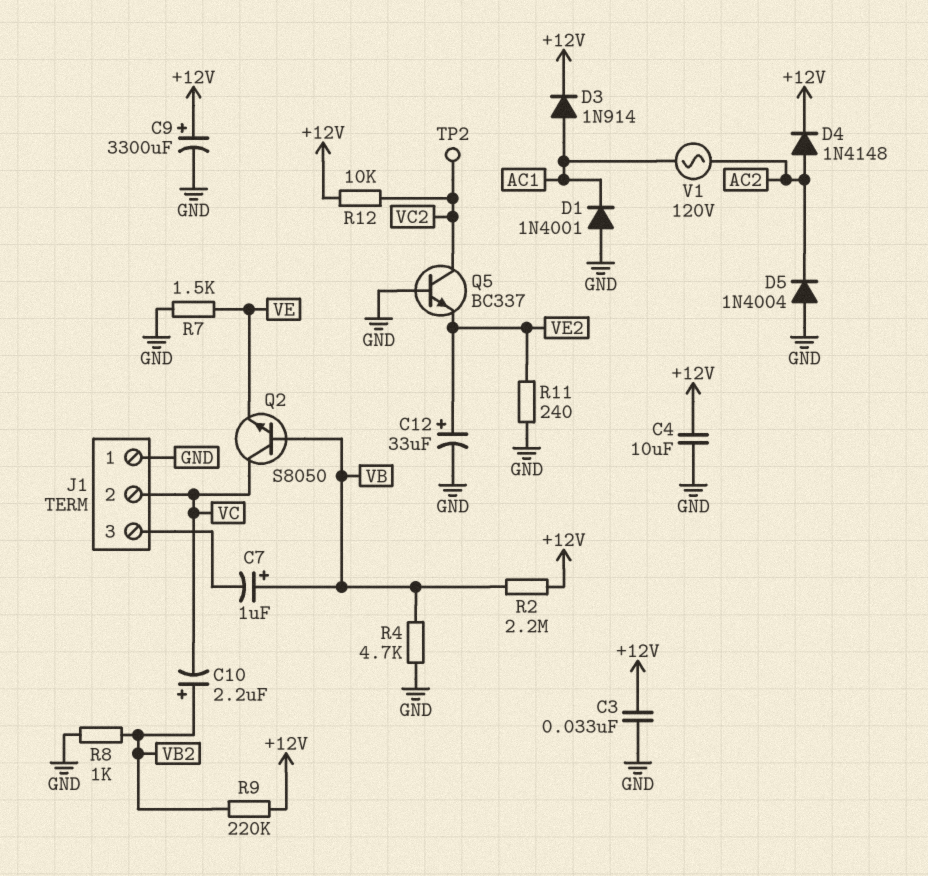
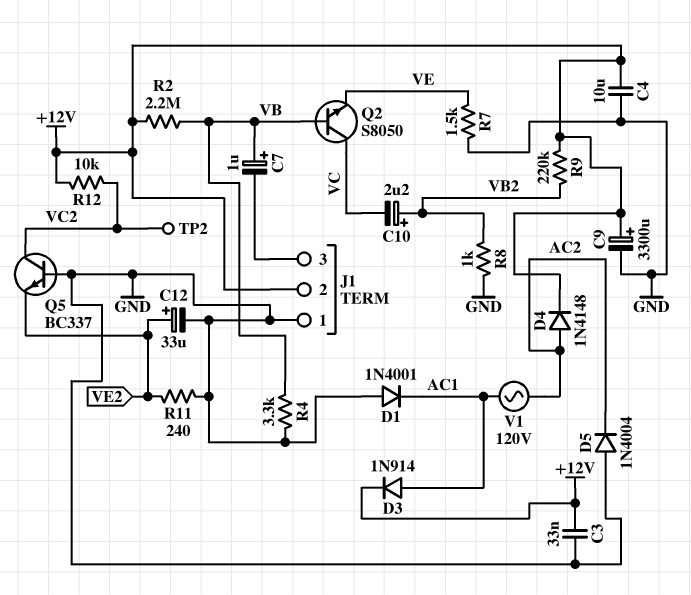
J1 pin 2: VC -> +12V
R4: 4.7k (GND, VB) -> 3.3k (GND, VB)

